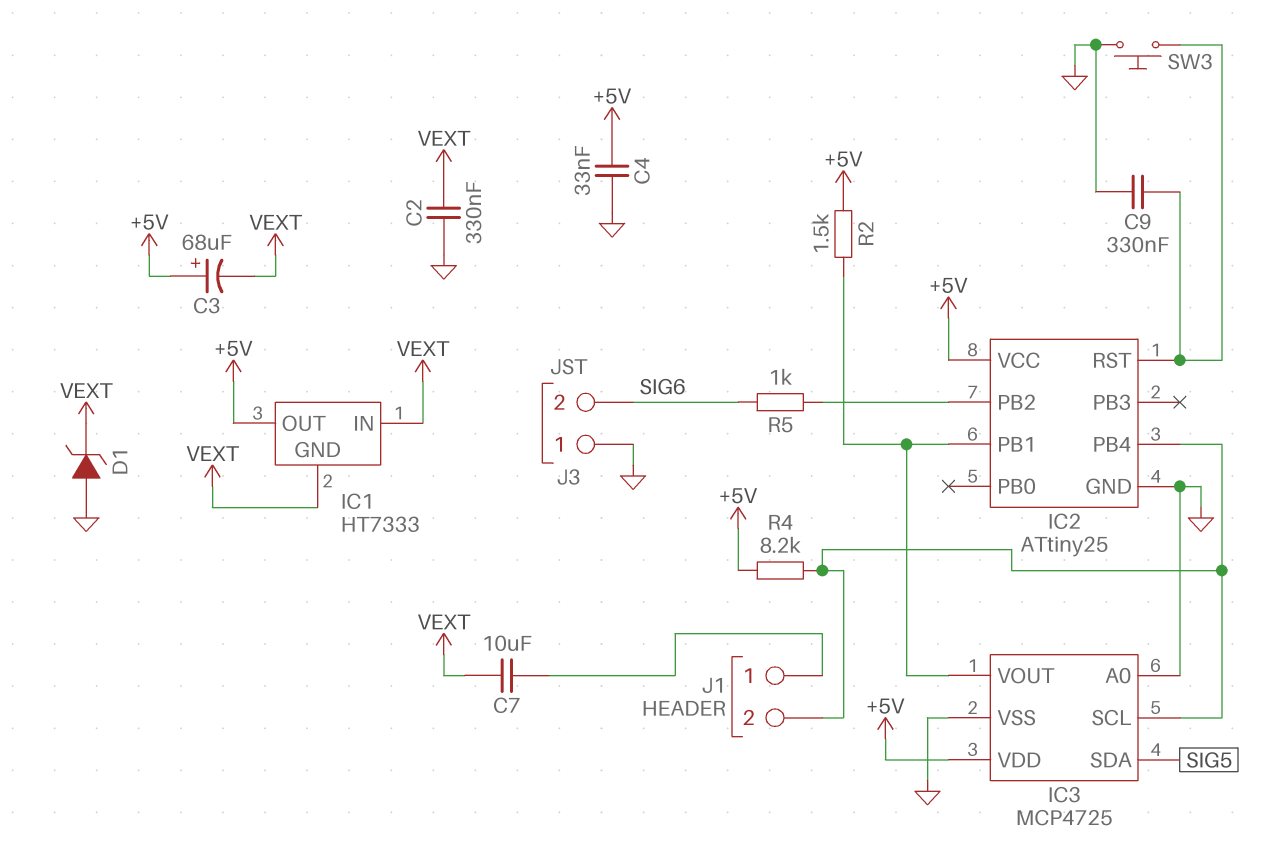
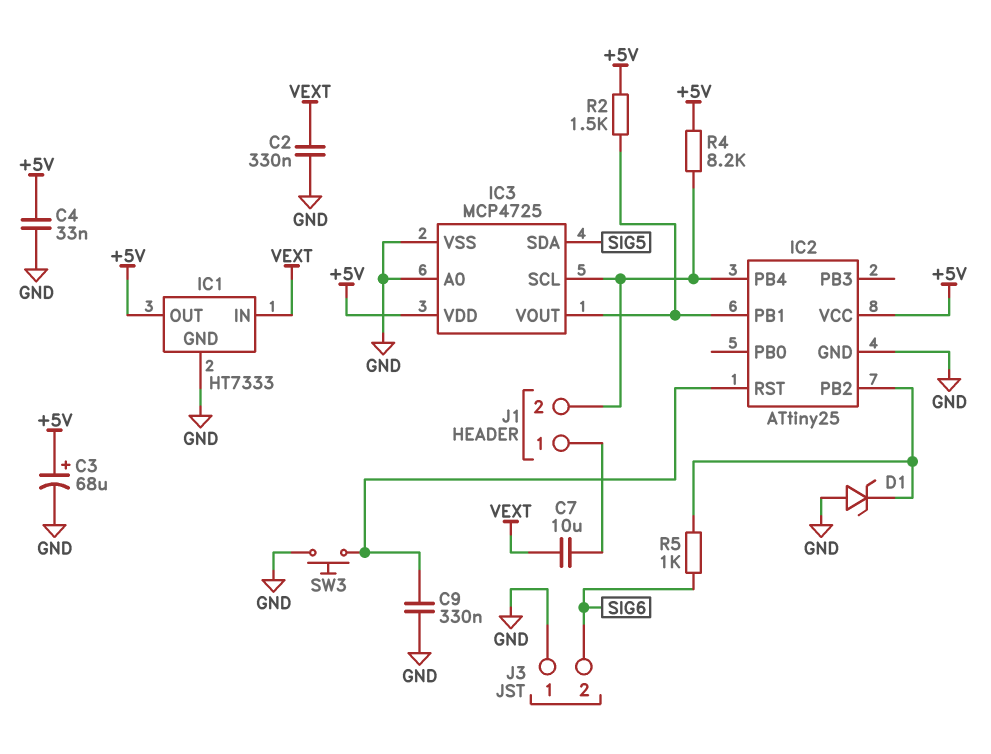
C3: 68uF (plus +5V, minus VEXT) -> 68uF (plus +5V, minus GND)
D1: zener (A GND, K VEXT) -> zener (A GND, K IC2/PB2)
IC1 pin GND: VEXT -> GND

